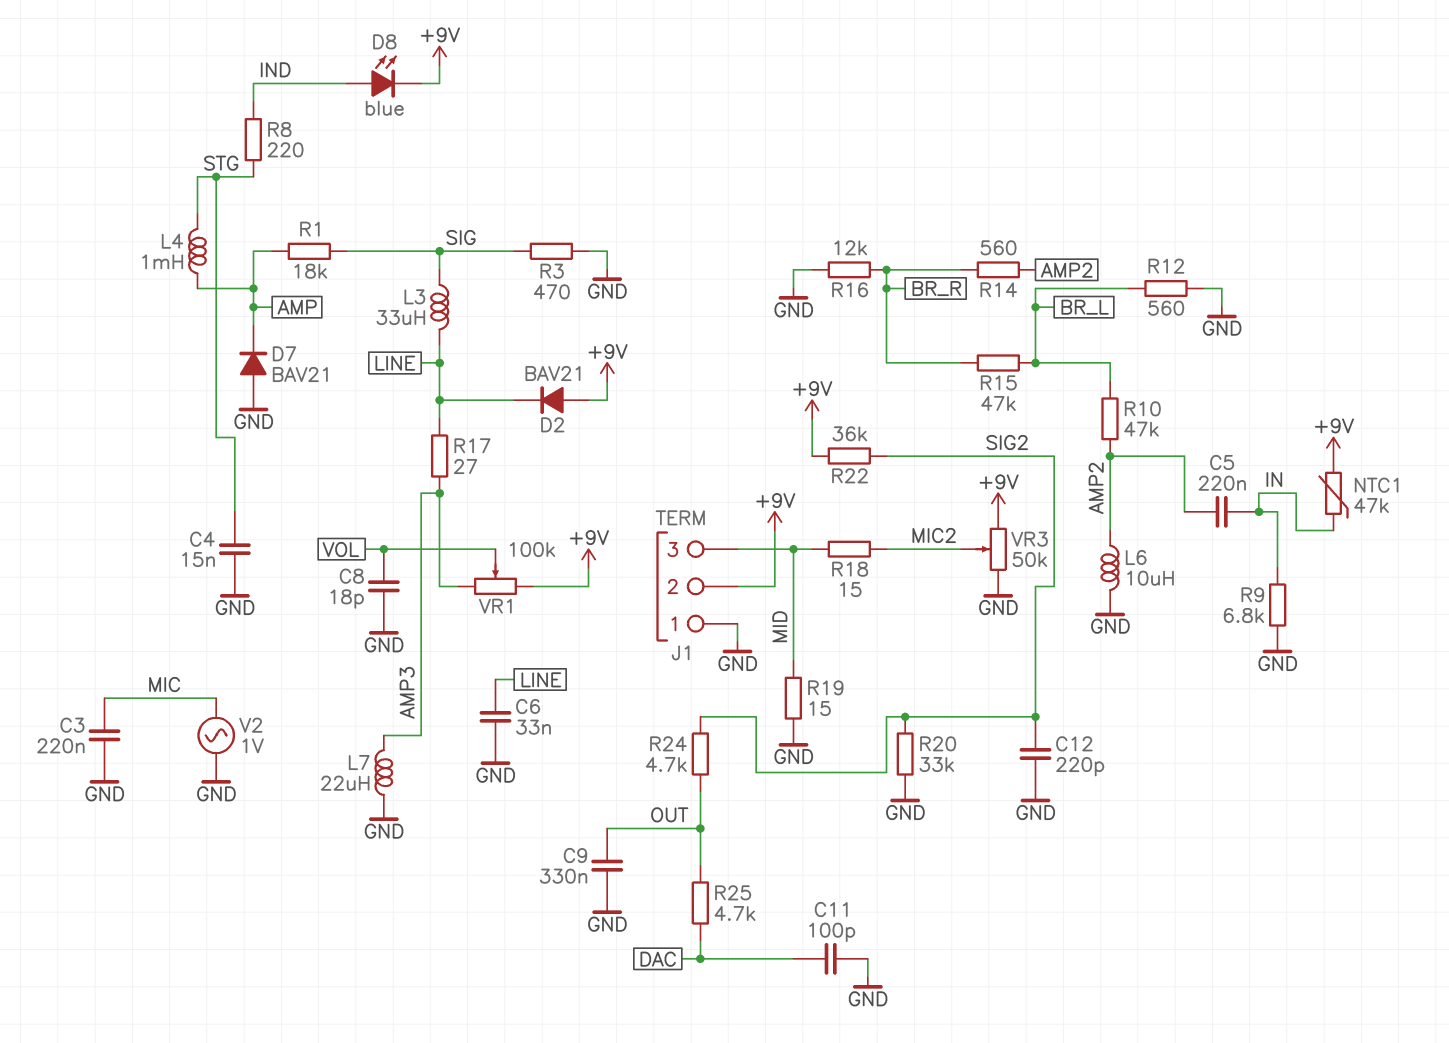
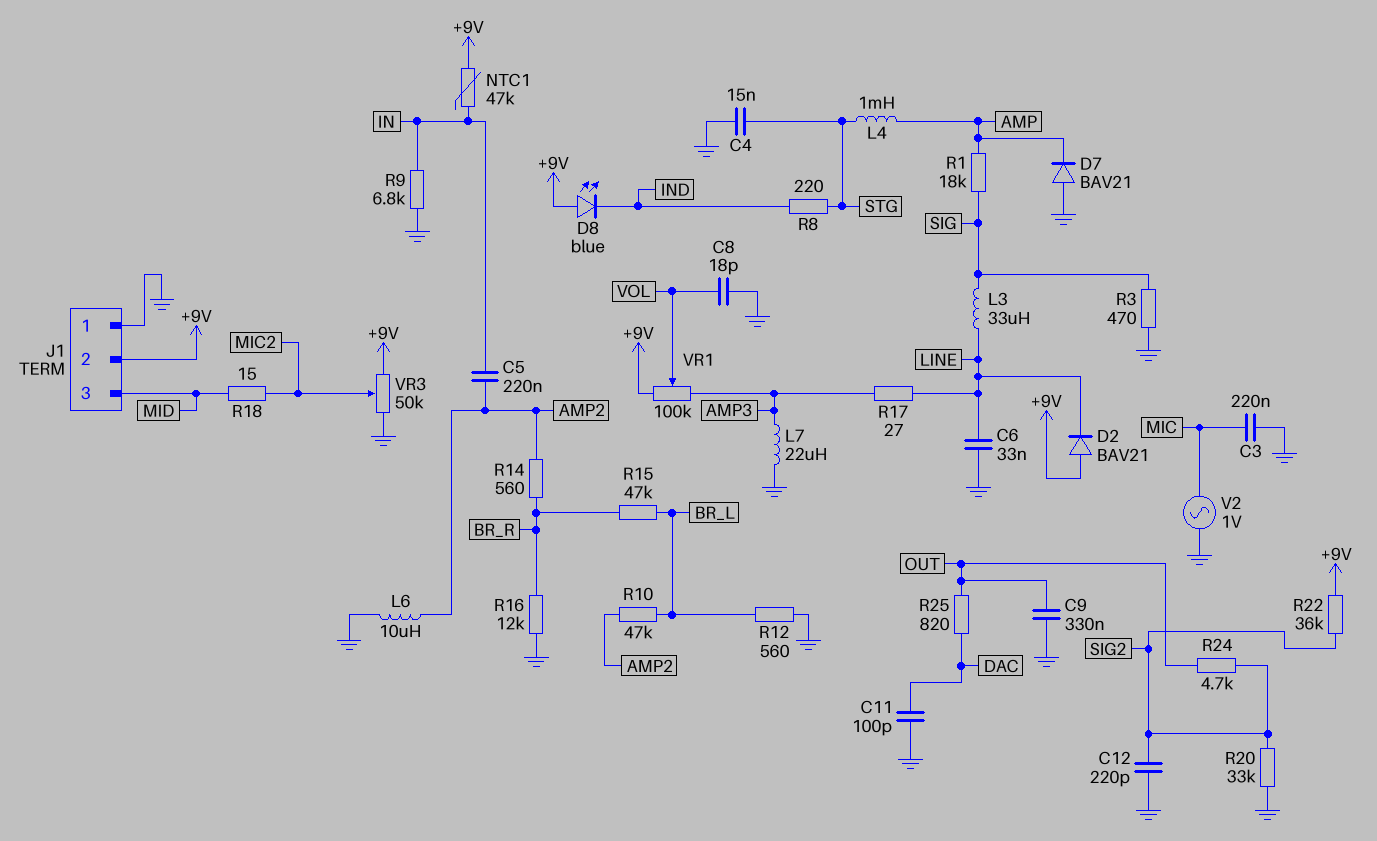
D8: LED blue (A IND, K +9V) -> LED blue (A +9V, K IND)
R19: 15 (GND, MID) -> none
R25: 4.7k (DAC, OUT) -> 820 (DAC, OUT)

